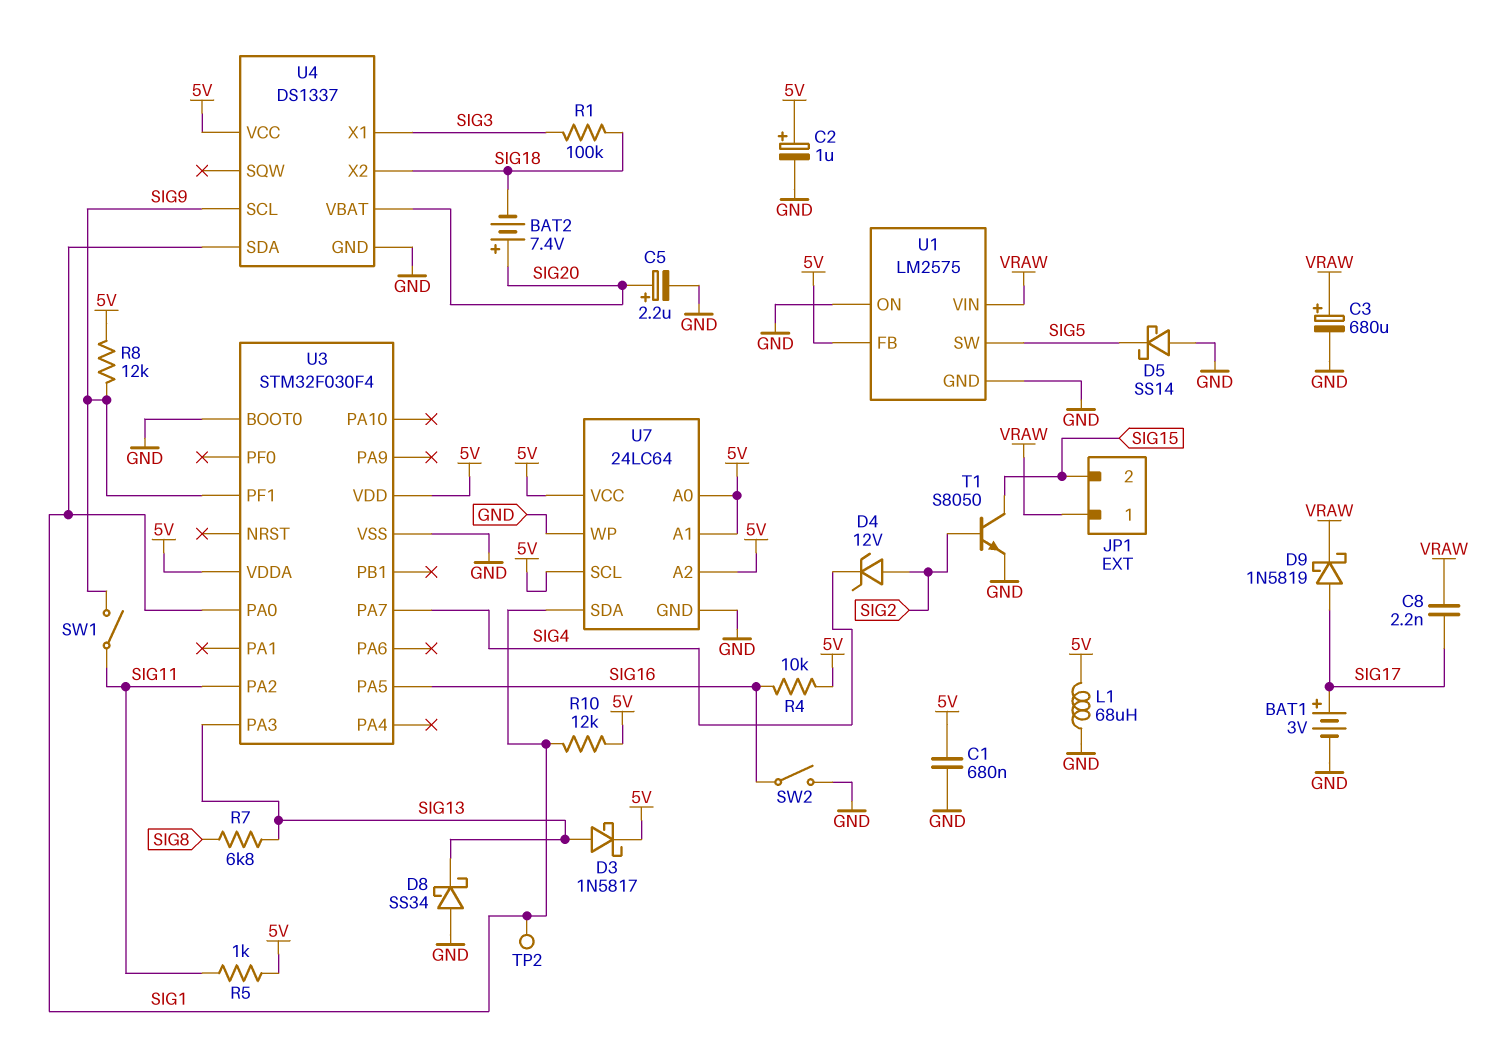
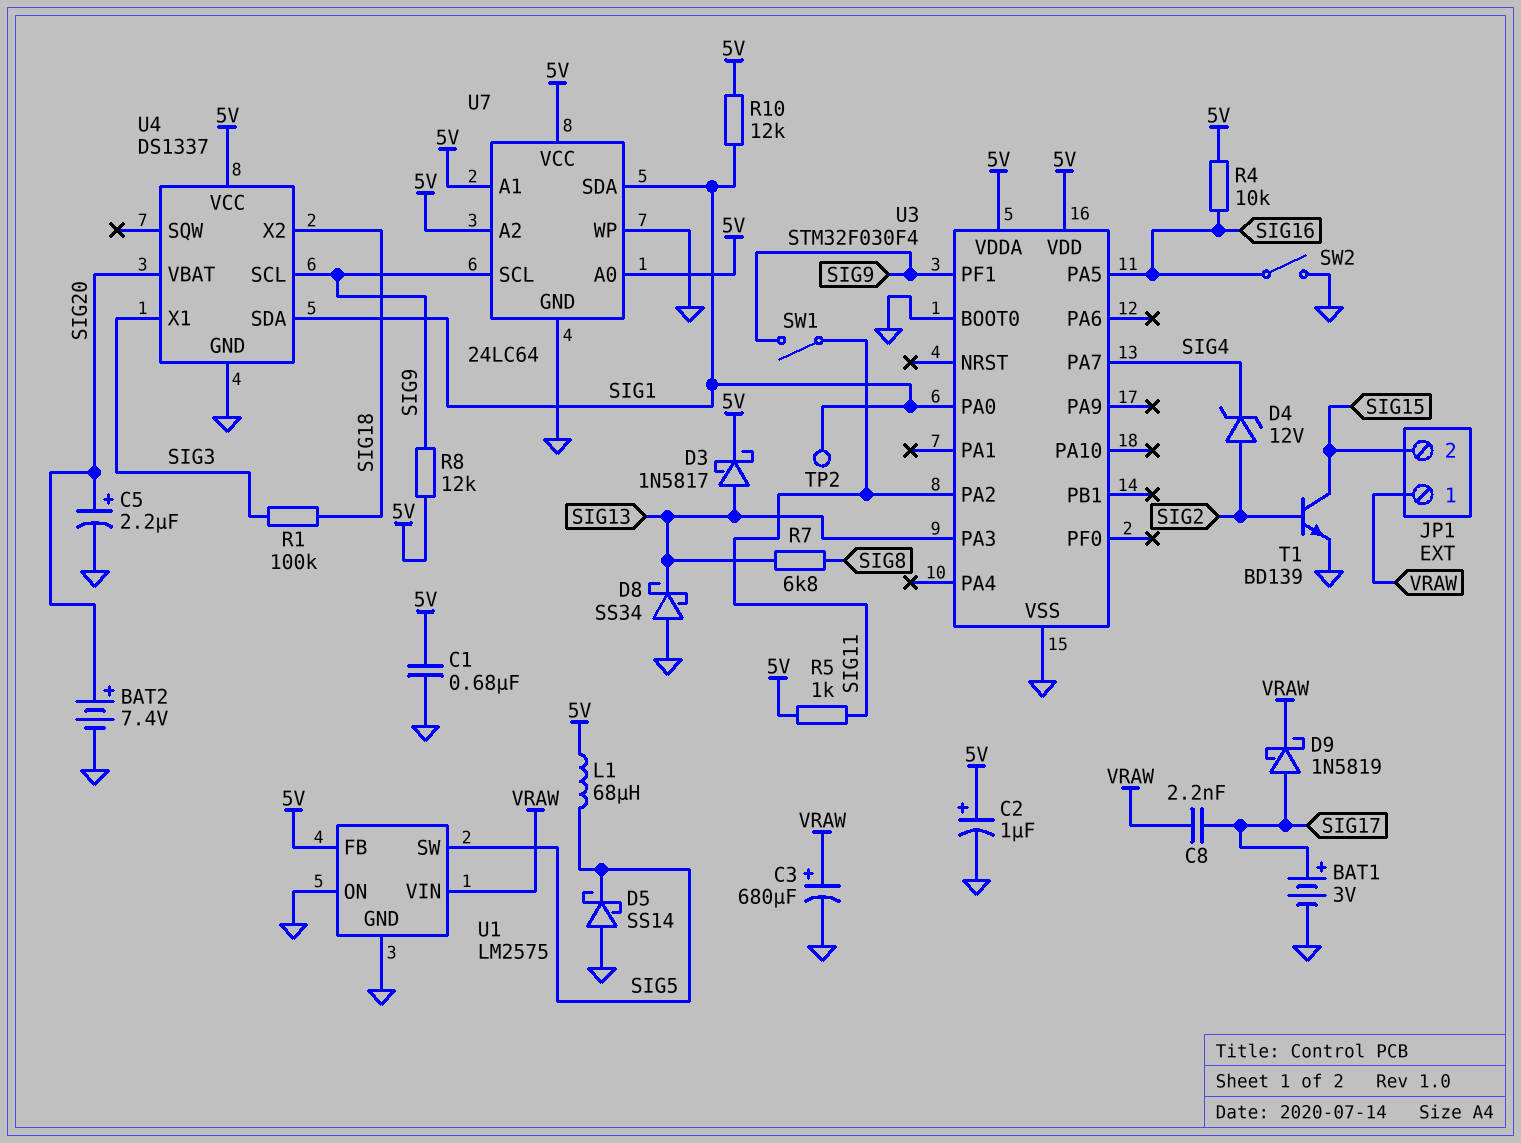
BAT2: 7.4V (plus SIG20, minus SIG18) -> 7.4V (plus SIG20, minus GND)
L1: 68uH (5V, GND) -> 68uH (5V, SIG5)
T1: NPN S8050 (B SIG2, C SIG15, E GND) -> NPN BD139 (B SIG2, C SIG15, E GND)
U7 pin SCL: 5V -> SIG9

